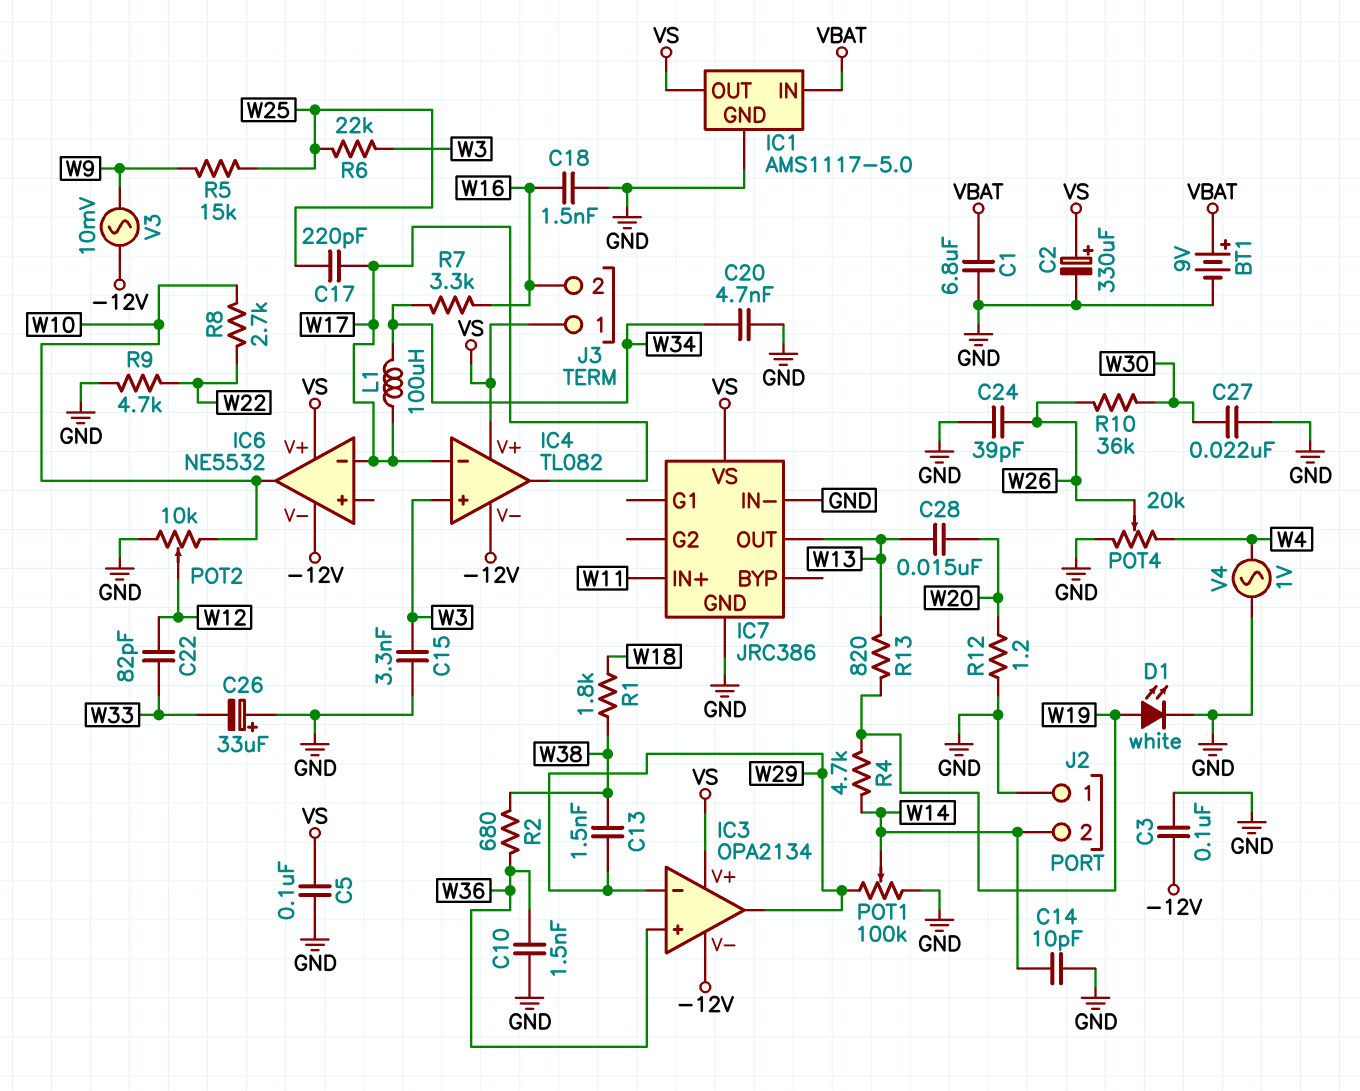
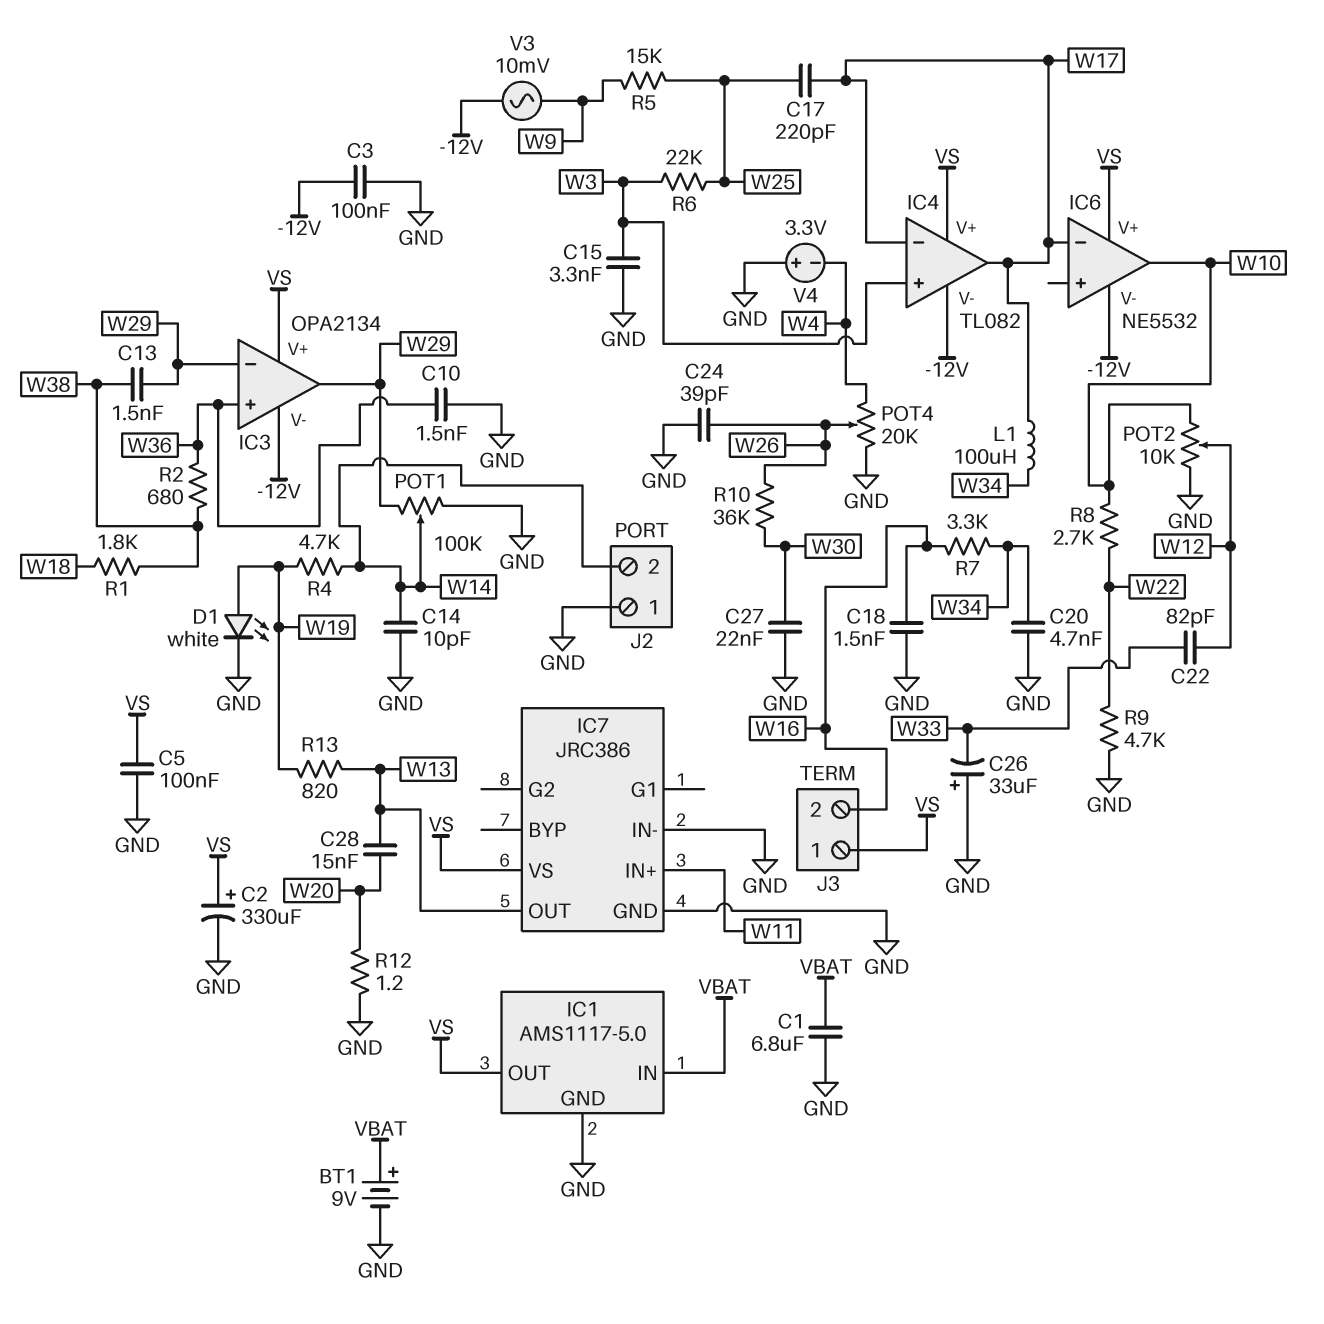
V4: AC 1V (GND, W4) -> 3.3V (plus GND, minus W4)

